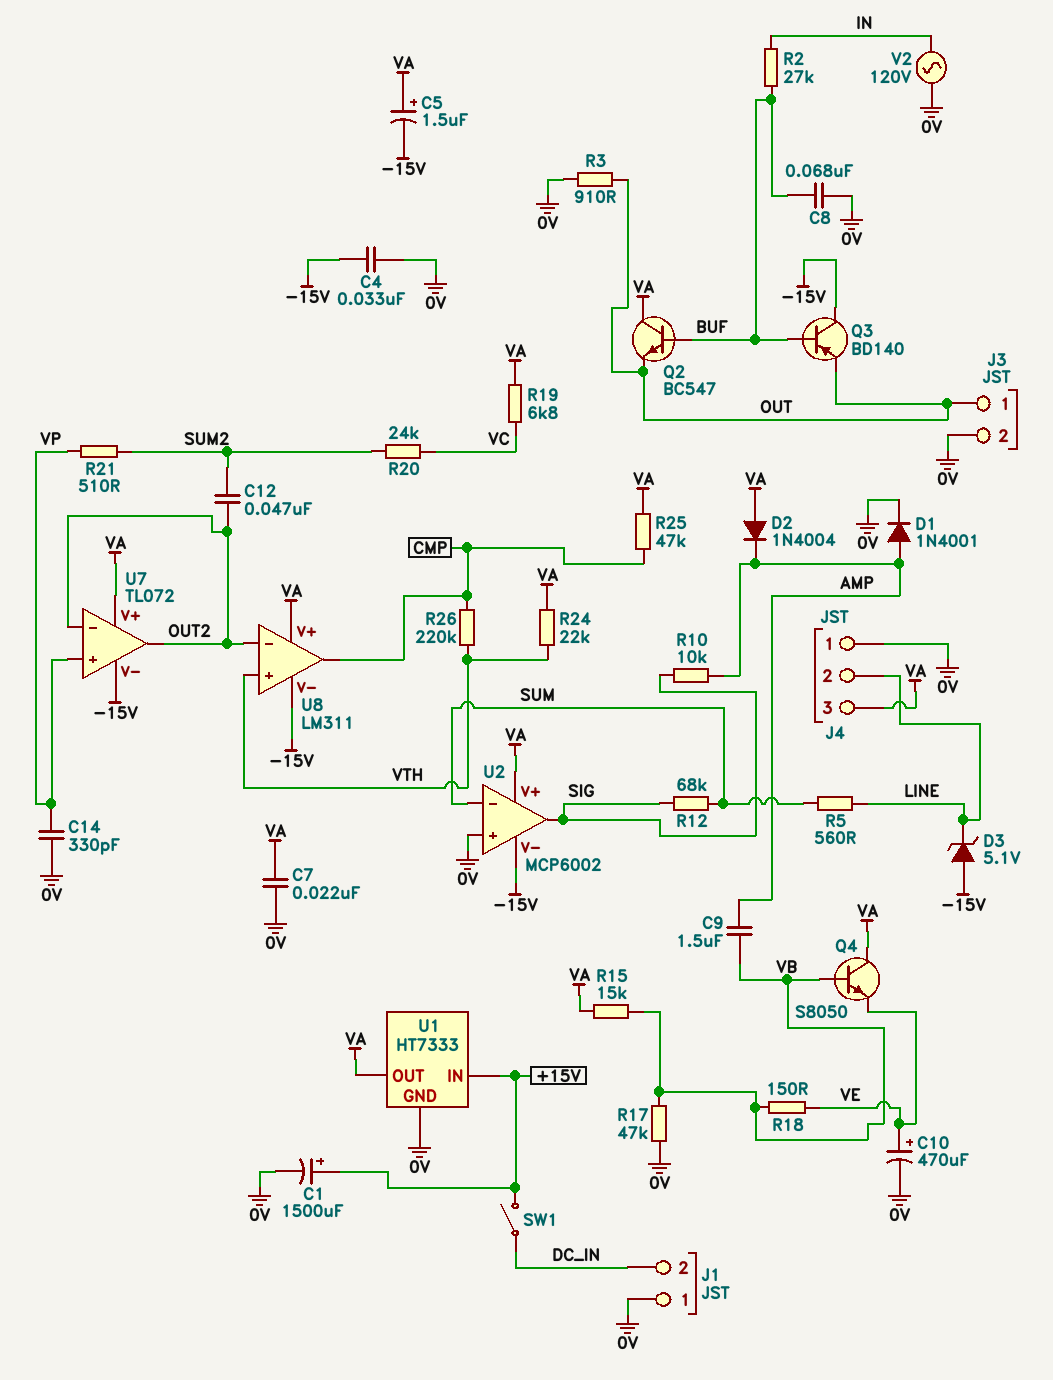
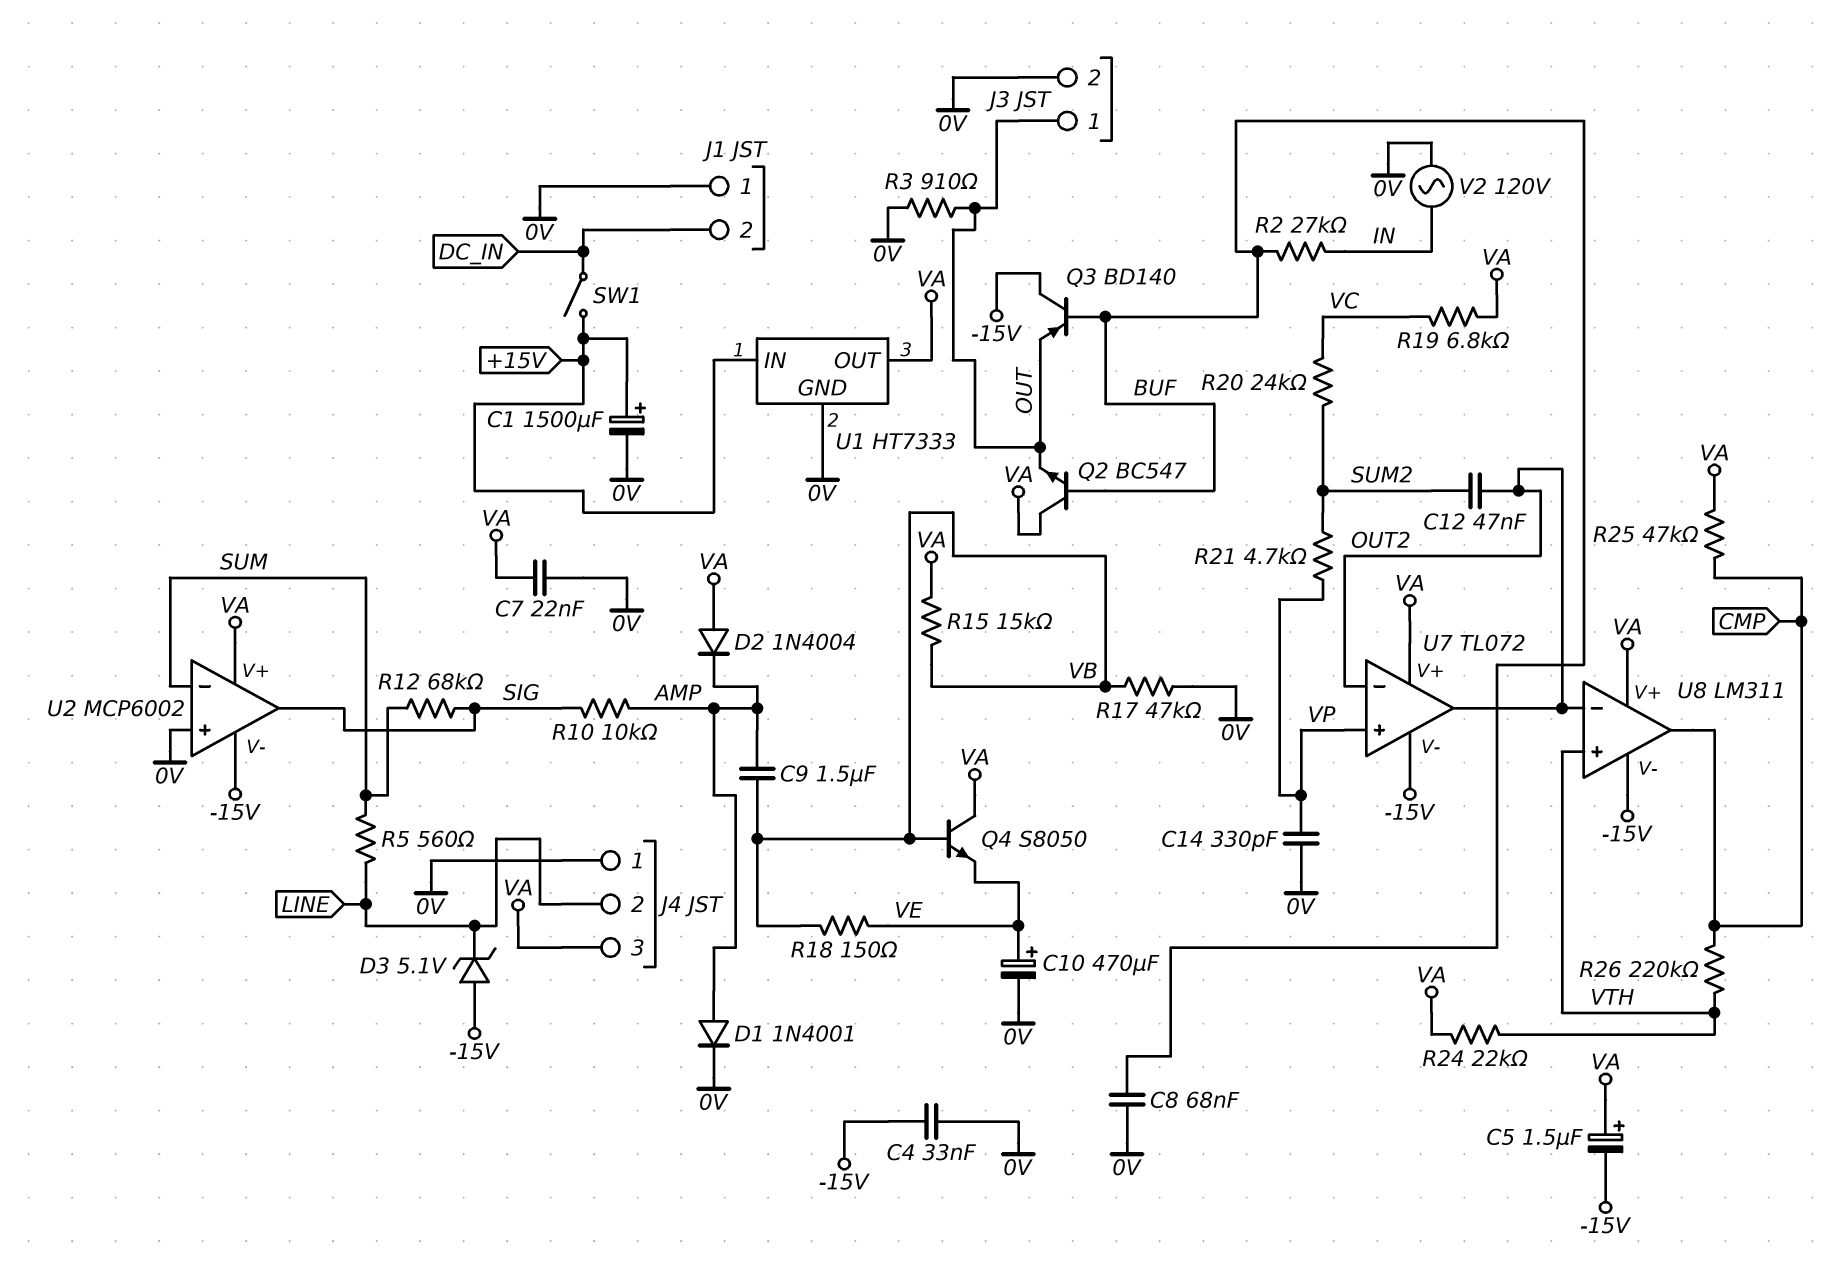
R21: 510 (SUM2, VP) -> 4.7k (SUM2, VP)

